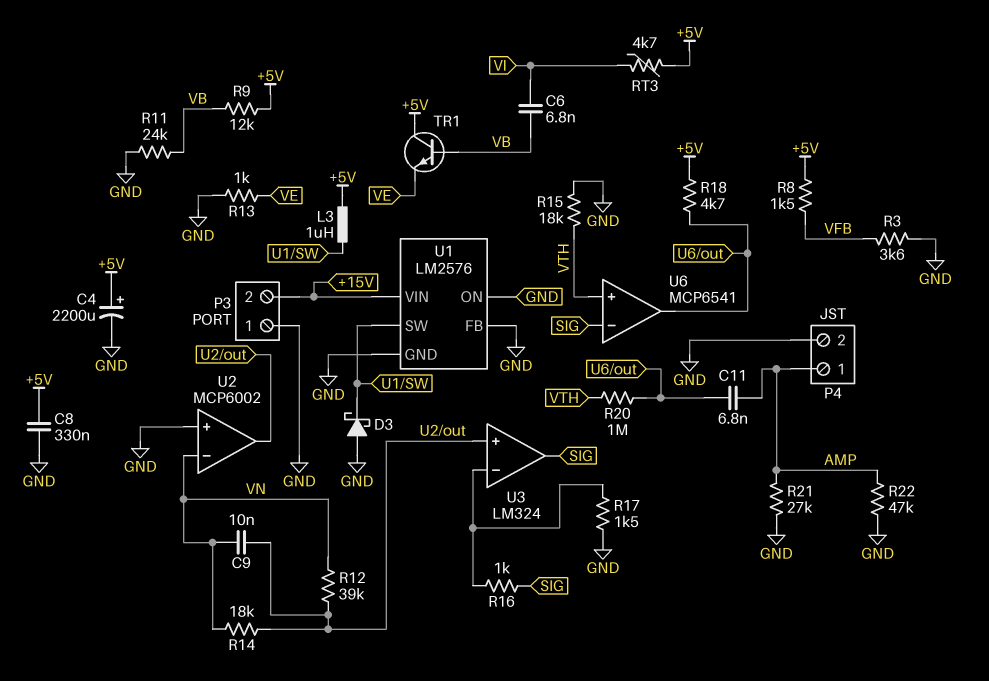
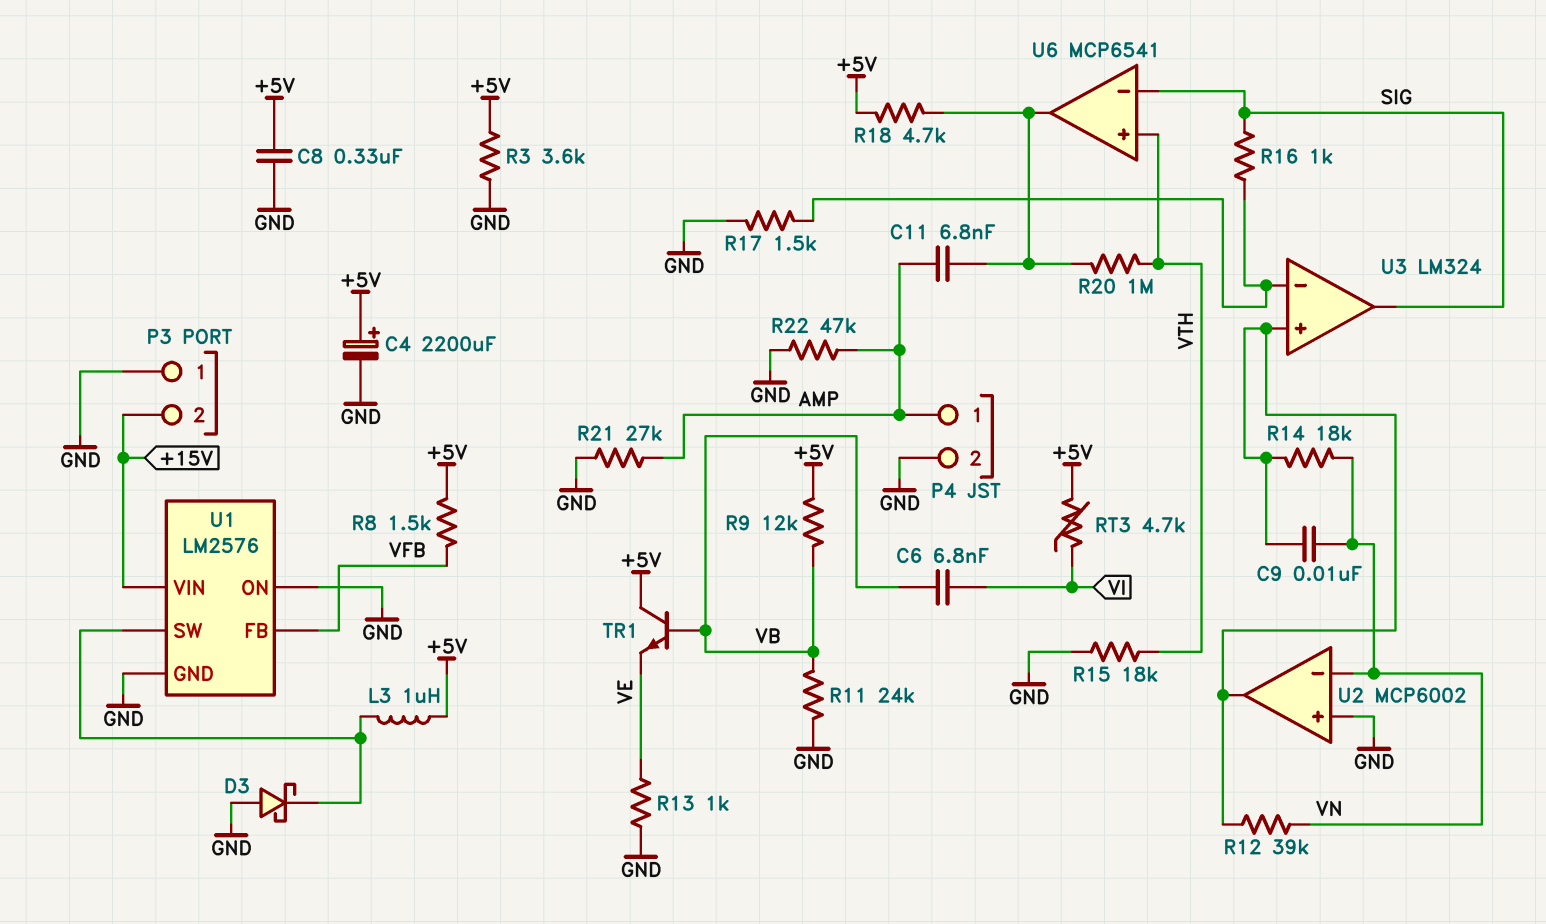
R3: 3.6k (GND, VFB) -> 3.6k (+5V, GND)
U1 pin FB: GND -> VFB

